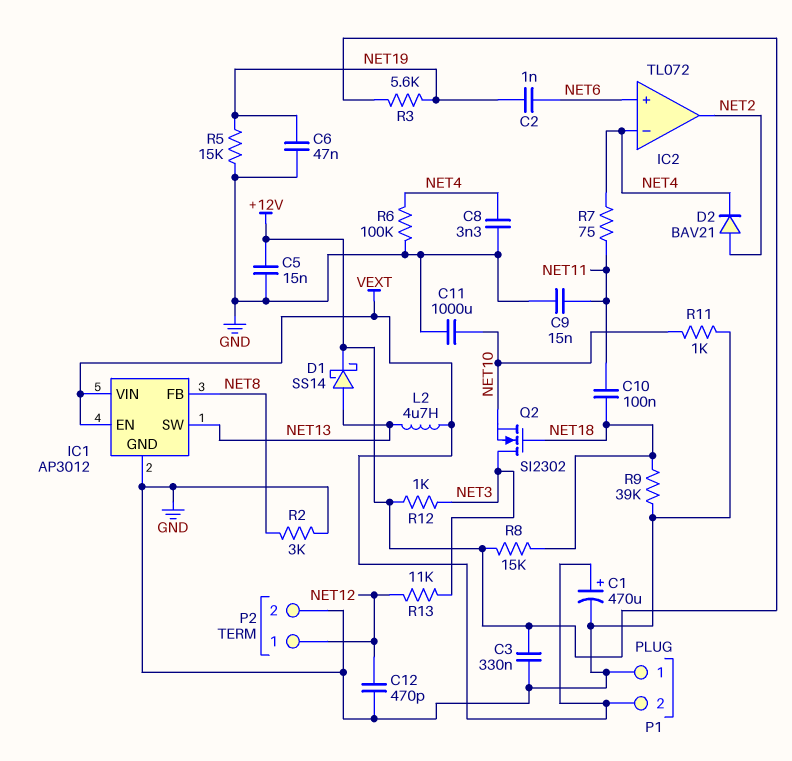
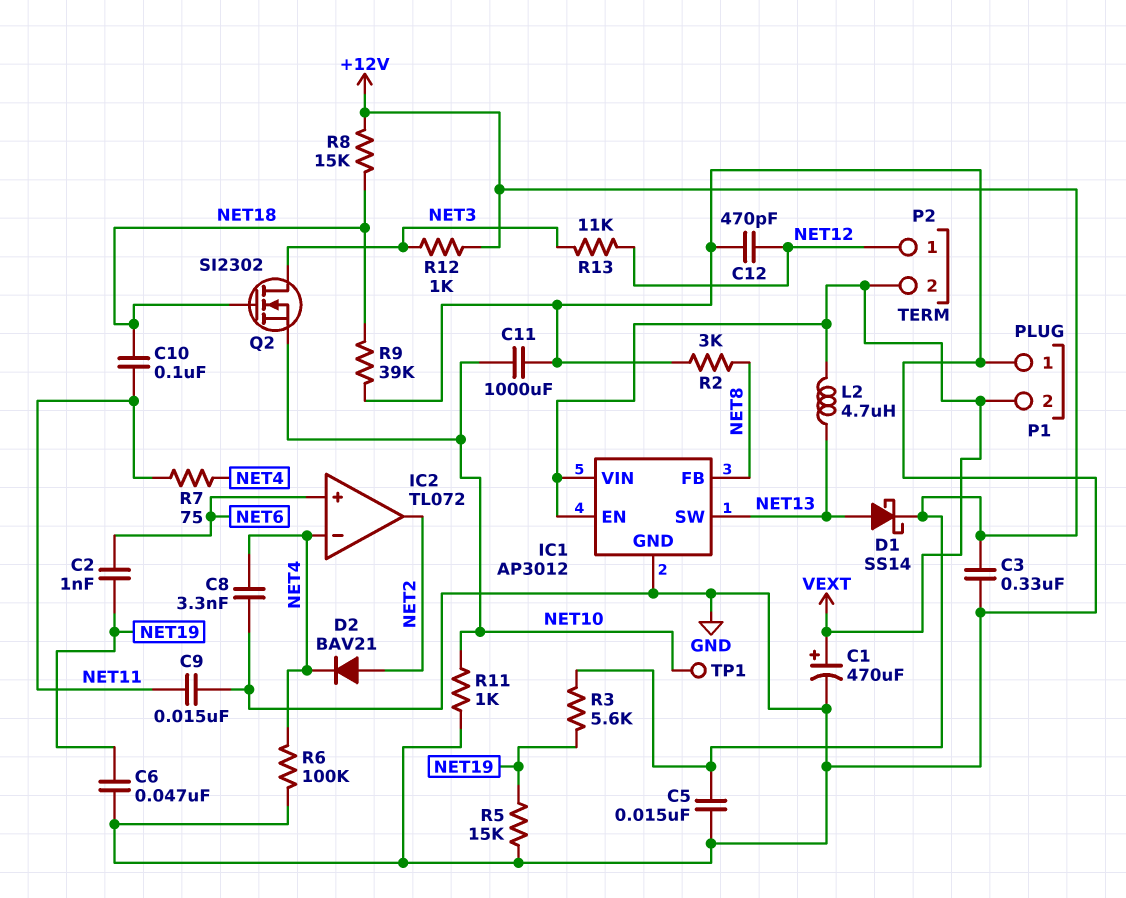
P2 pin 2: GND -> VEXT
TP1: none -> test point (NET10)

